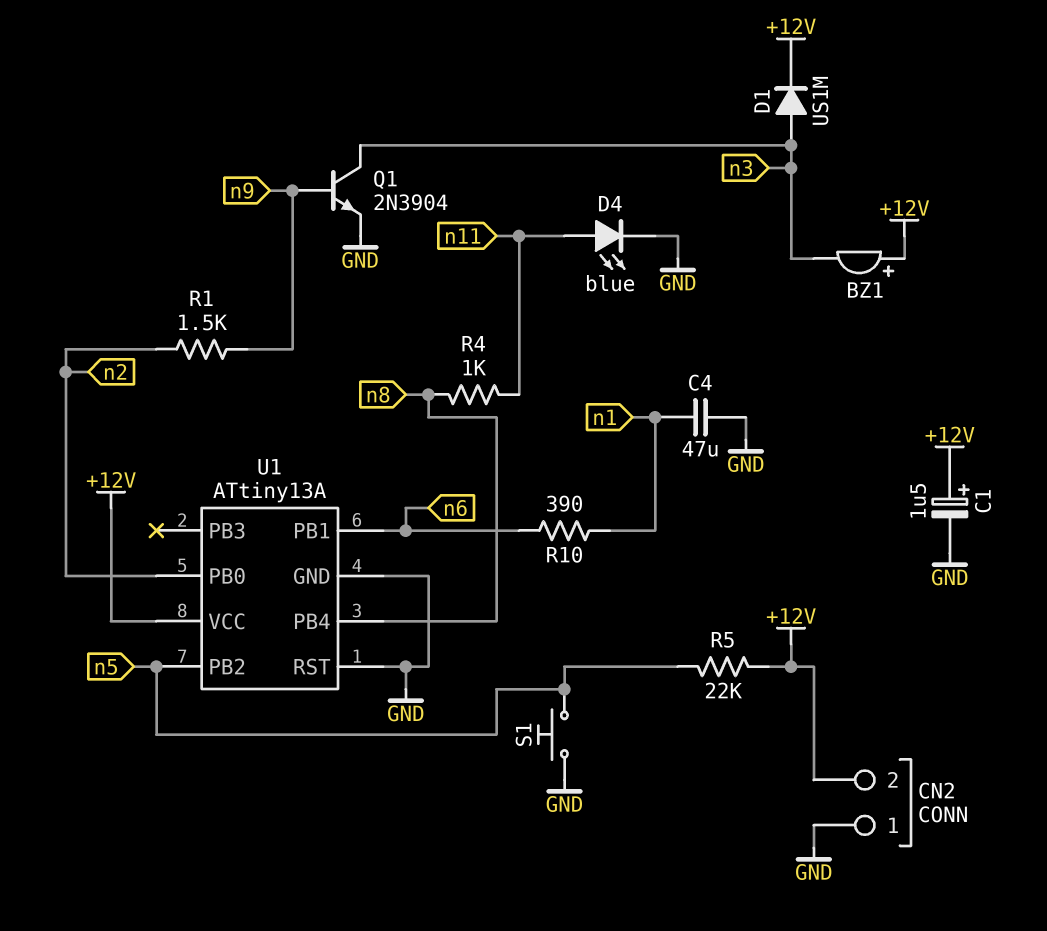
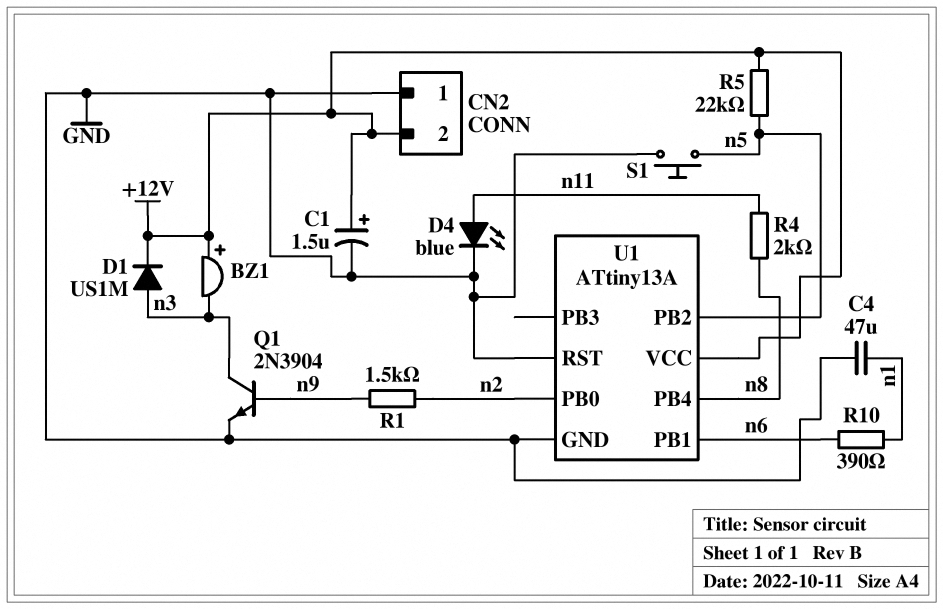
R4: 1k (n8, n11) -> 2k (n8, n11)

